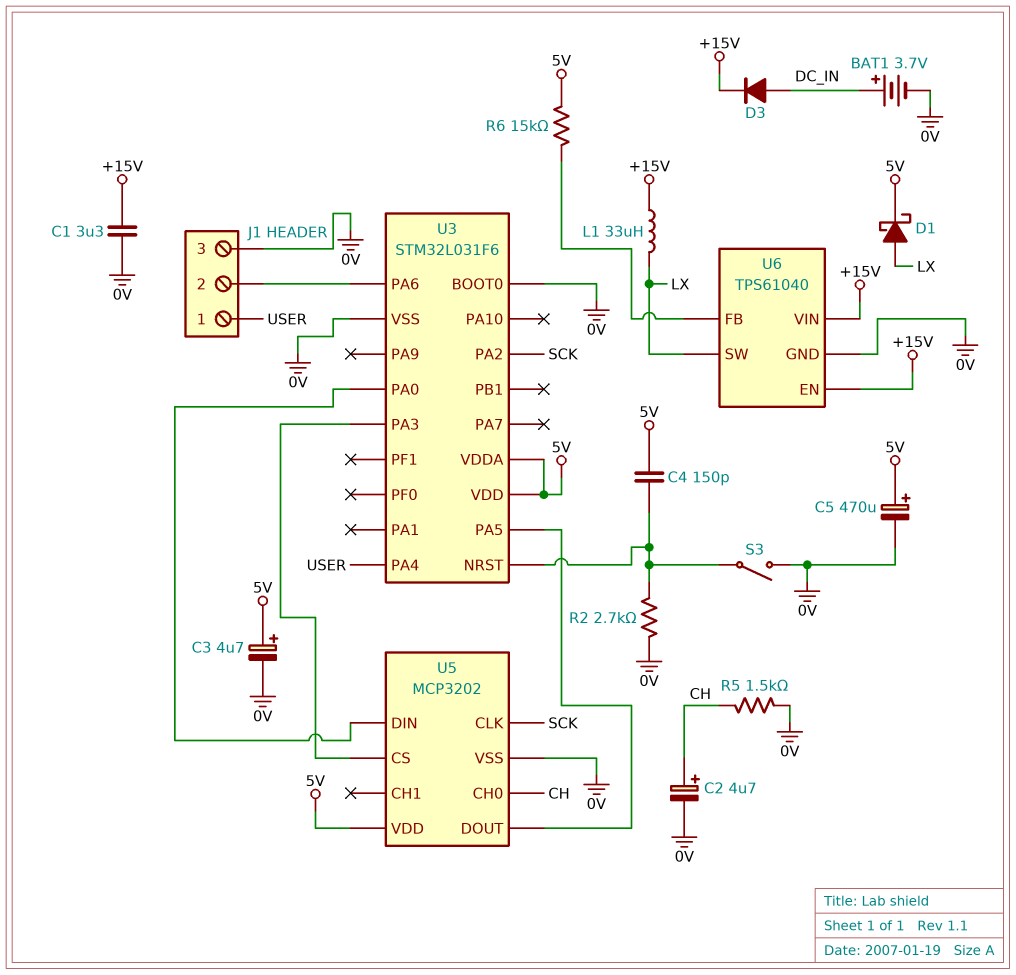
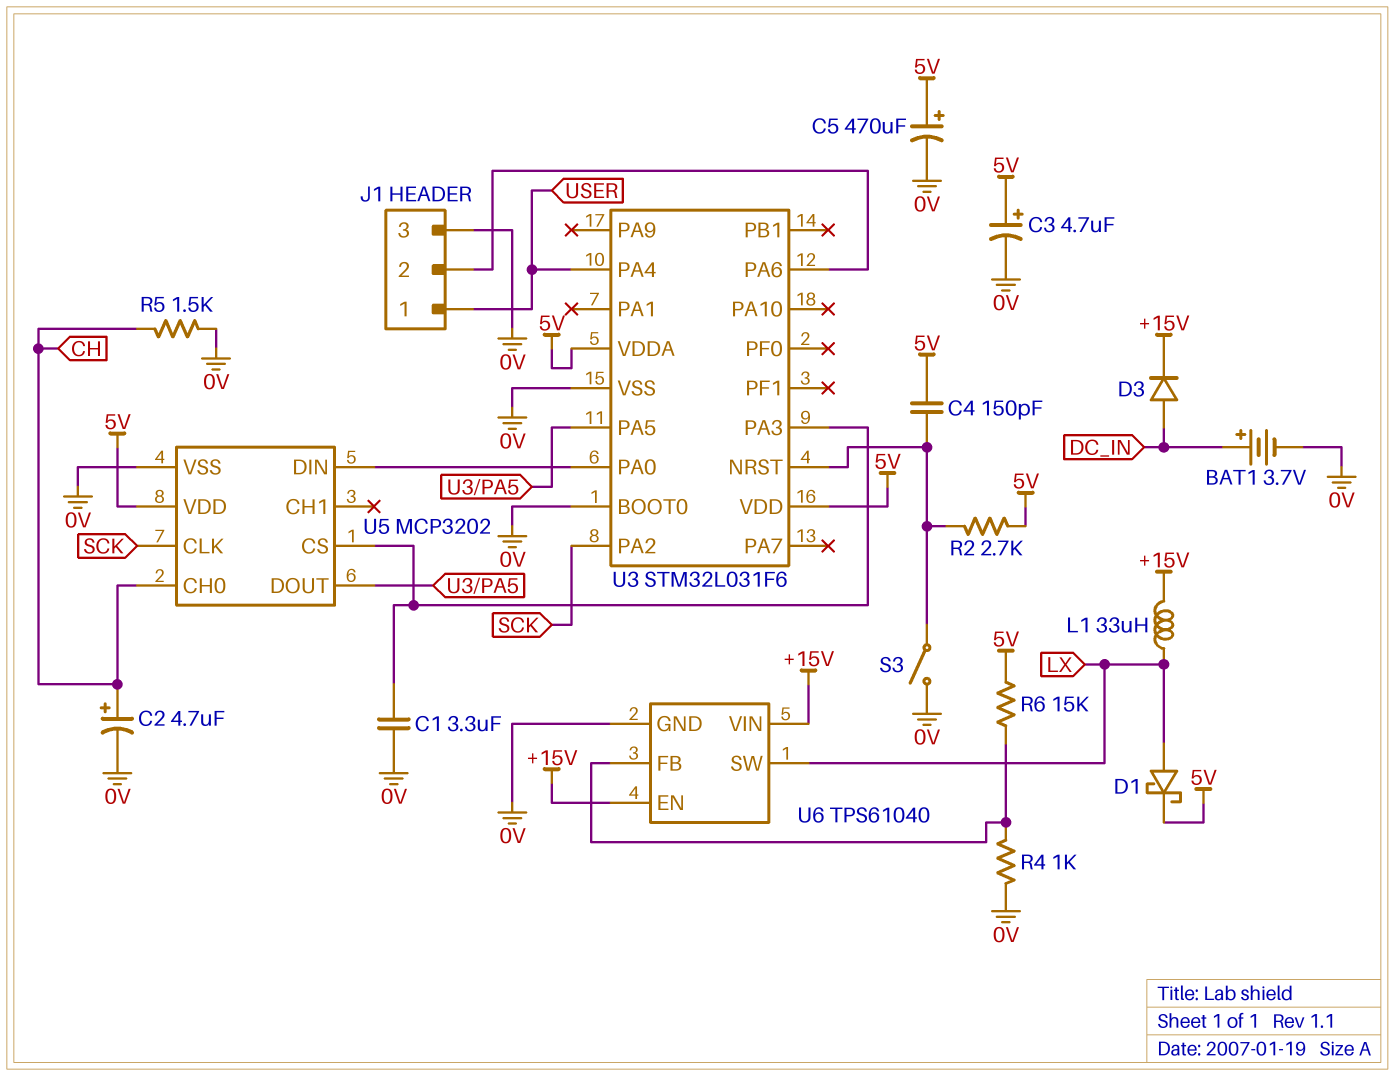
C1: 3.3uF (+15V, 0V) -> 3.3uF (0V, U3/PA3)
R2: 2.7k (0V, U3/NRST) -> 2.7k (5V, U3/NRST)
R4: none -> 1k (0V, U6/FB)

